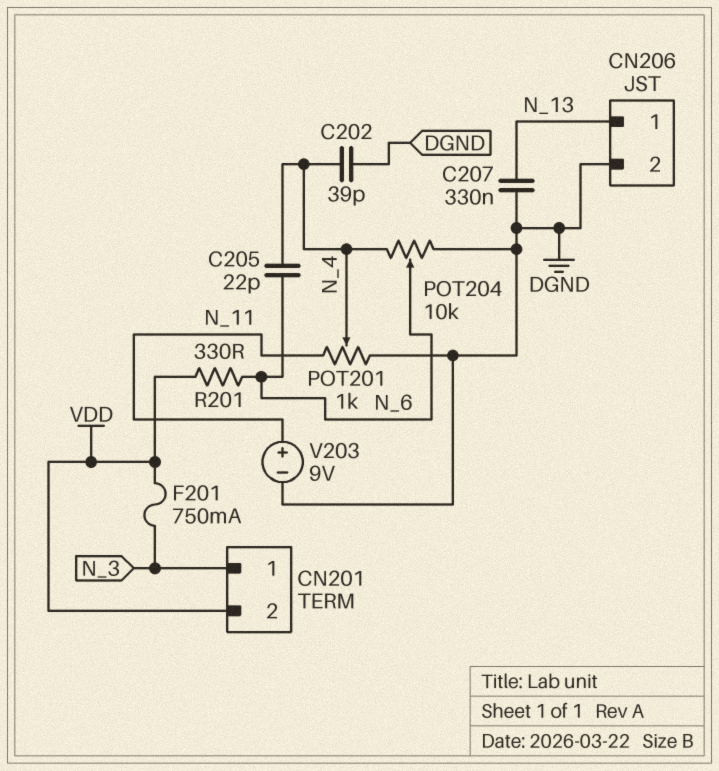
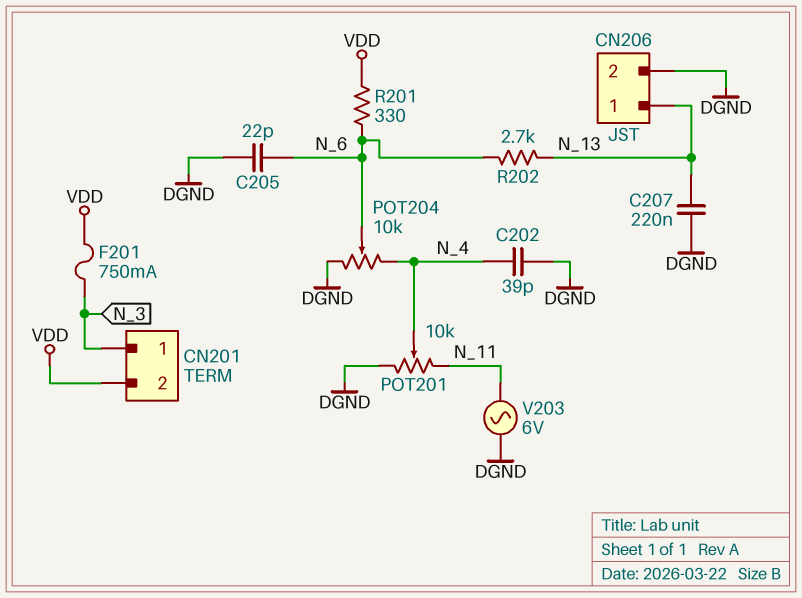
C205: 22pF (N_4, N_6) -> 22pF (DGND, N_6)
C207: 330nF (DGND, N_13) -> 220nF (DGND, N_13)
POT201: 1k (DGND, N_11, wiper N_4) -> 10k (DGND, N_11, wiper N_4)
R202: none -> 2.7k (N_6, N_13)
V203: 9V (plus N_11, minus DGND) -> AC 6V (DGND, N_11)

